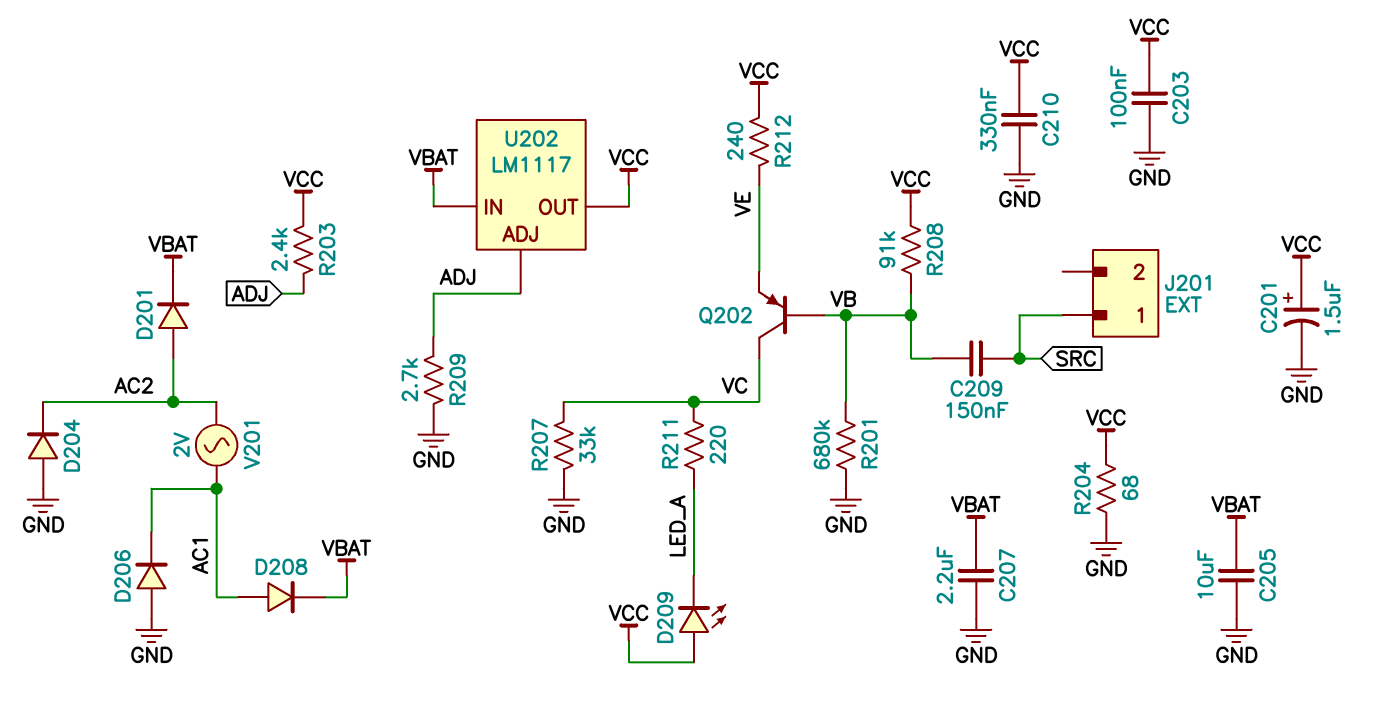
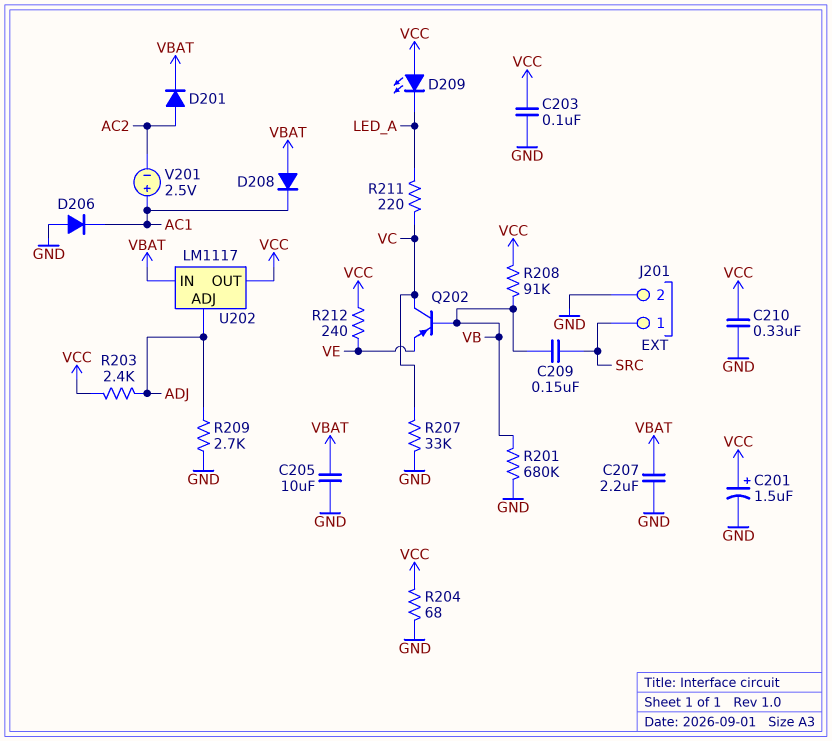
D204: diode (A GND, K AC2) -> none
D208: diode (A AC1, K VBAT) -> diode (A VBAT, K AC1)
J201 pin 2: none -> GND
V201: AC 2V (AC1, AC2) -> 2.5V (plus AC1, minus AC2)

